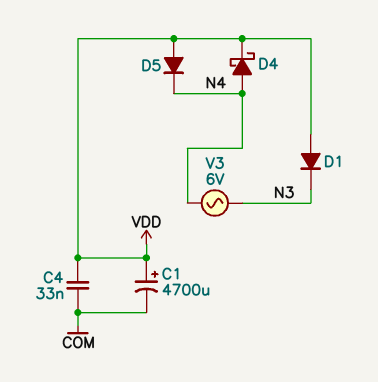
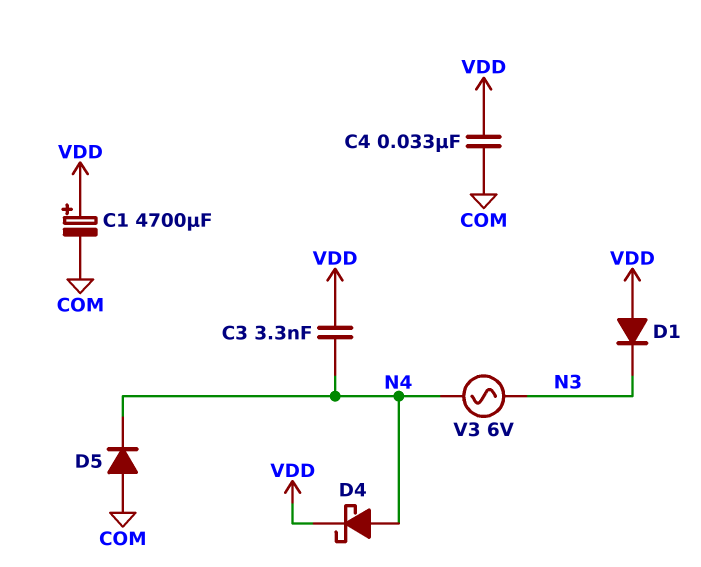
C3: none -> 3.3nF (N4, VDD)
D5: diode (A VDD, K N4) -> diode (A COM, K N4)

